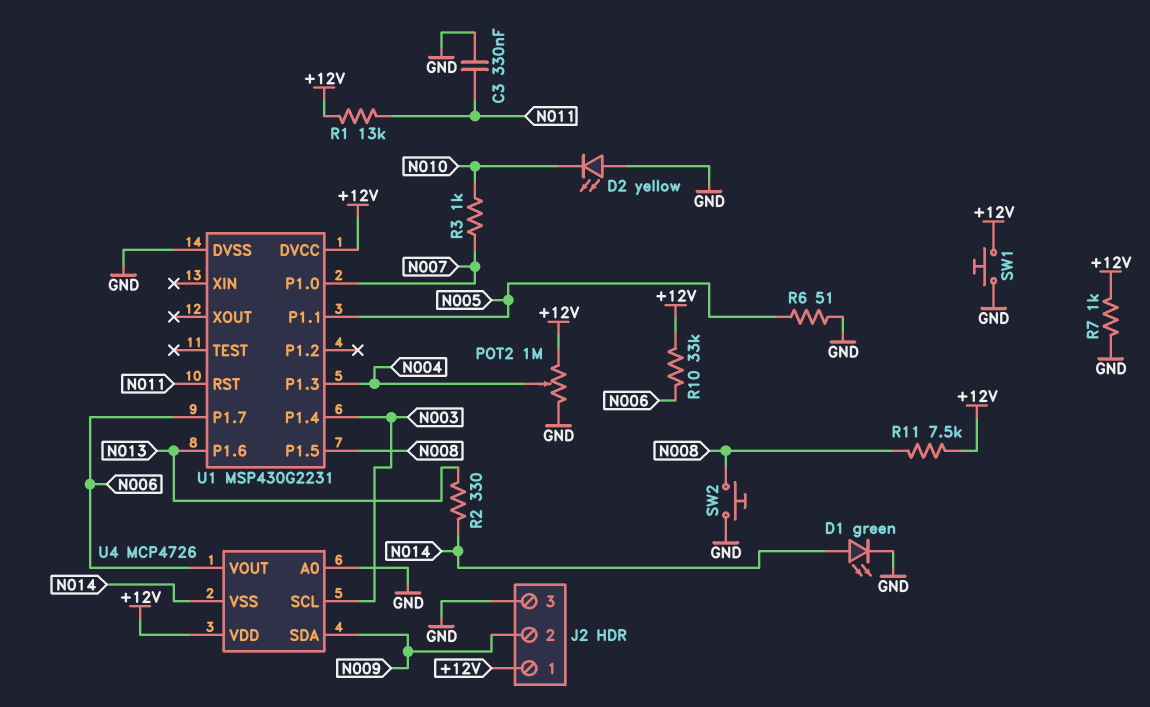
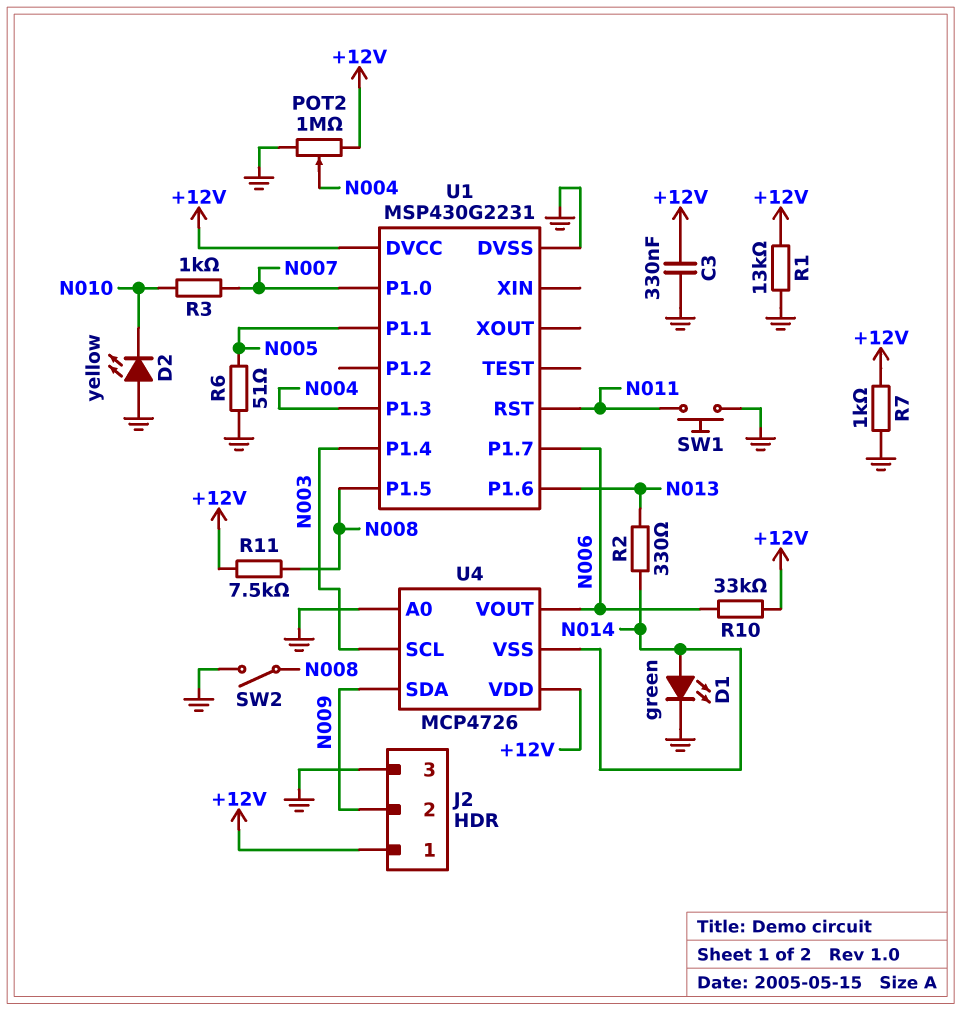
C3: 330nF (GND, N011) -> 330nF (+12V, GND)
R1: 13k (+12V, N011) -> 13k (+12V, GND)
SW1: button (+12V, GND) -> button (GND, N011)
SW2: button (GND, N008) -> switch (GND, N008)

